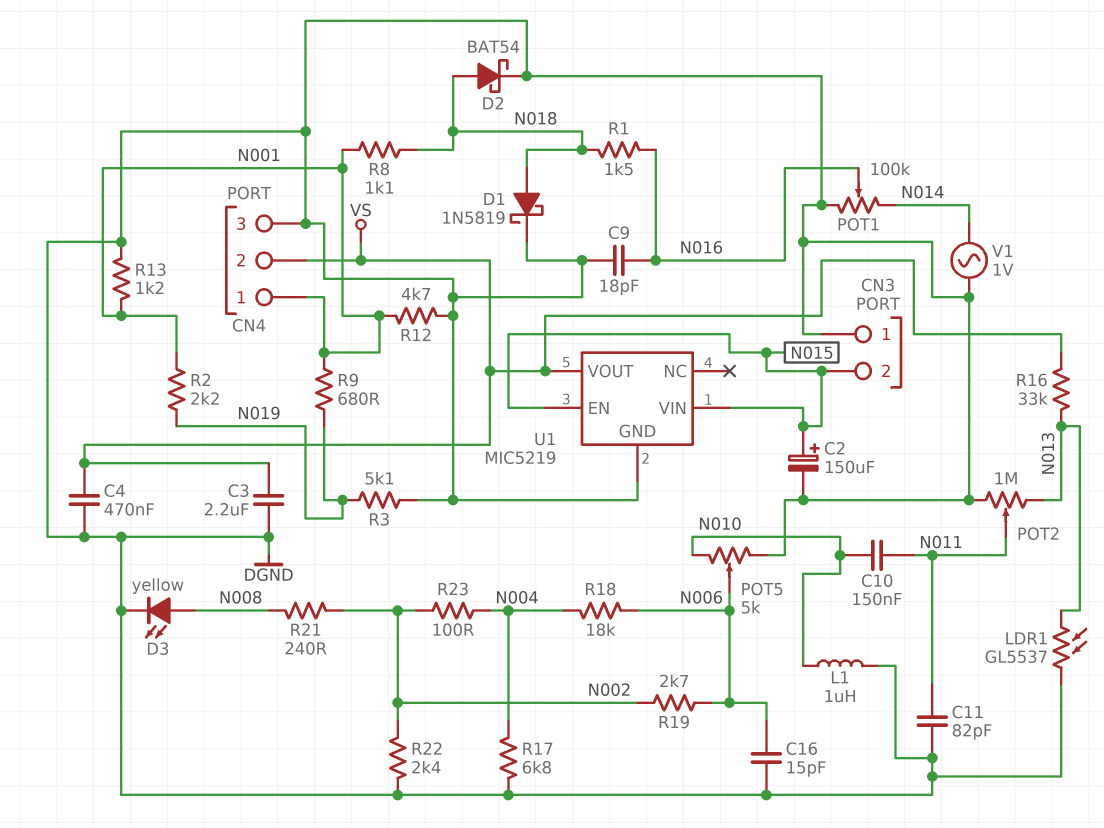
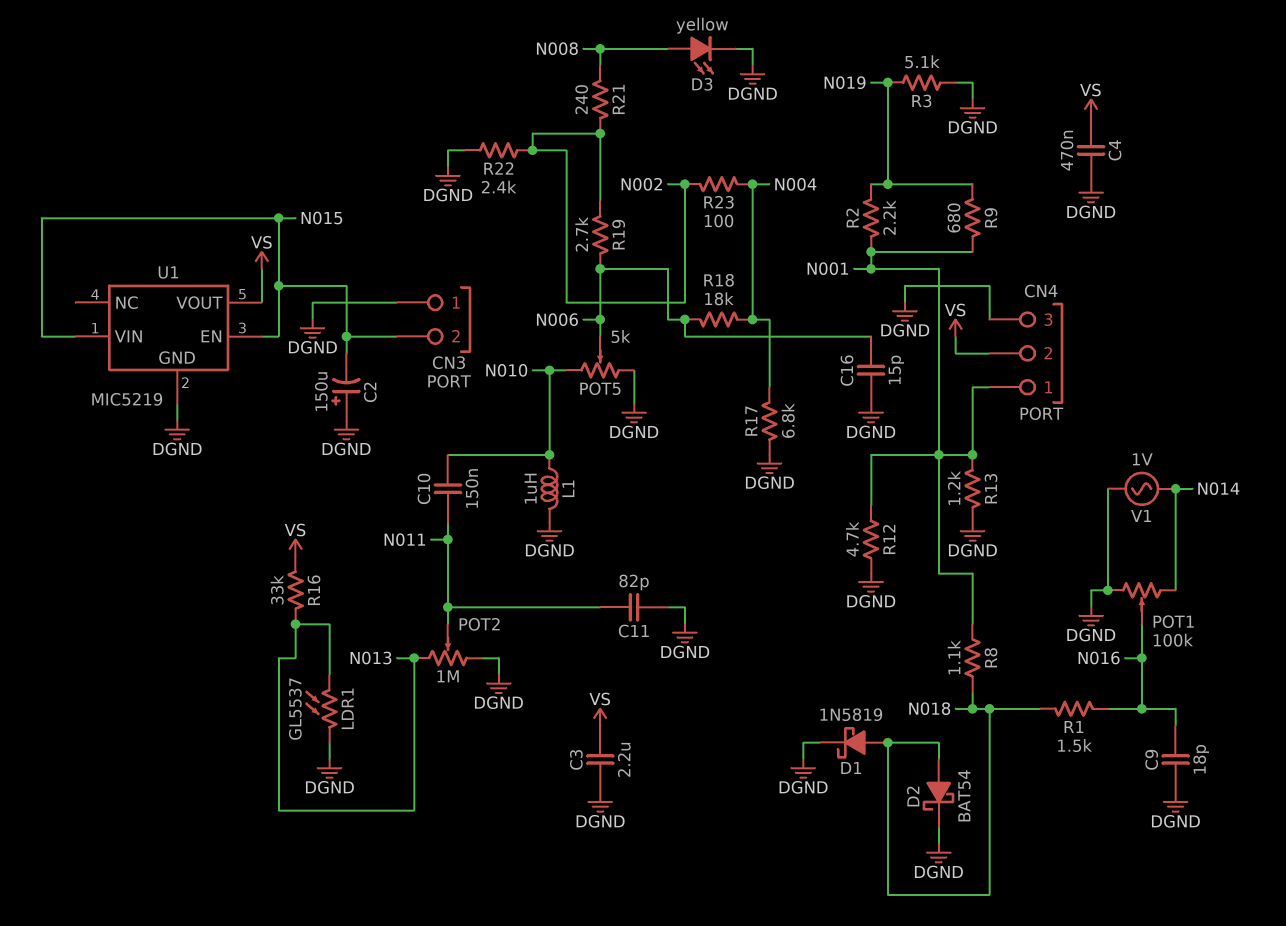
C2: 150uF (plus N015, minus DGND) -> 150uF (plus DGND, minus N015)

